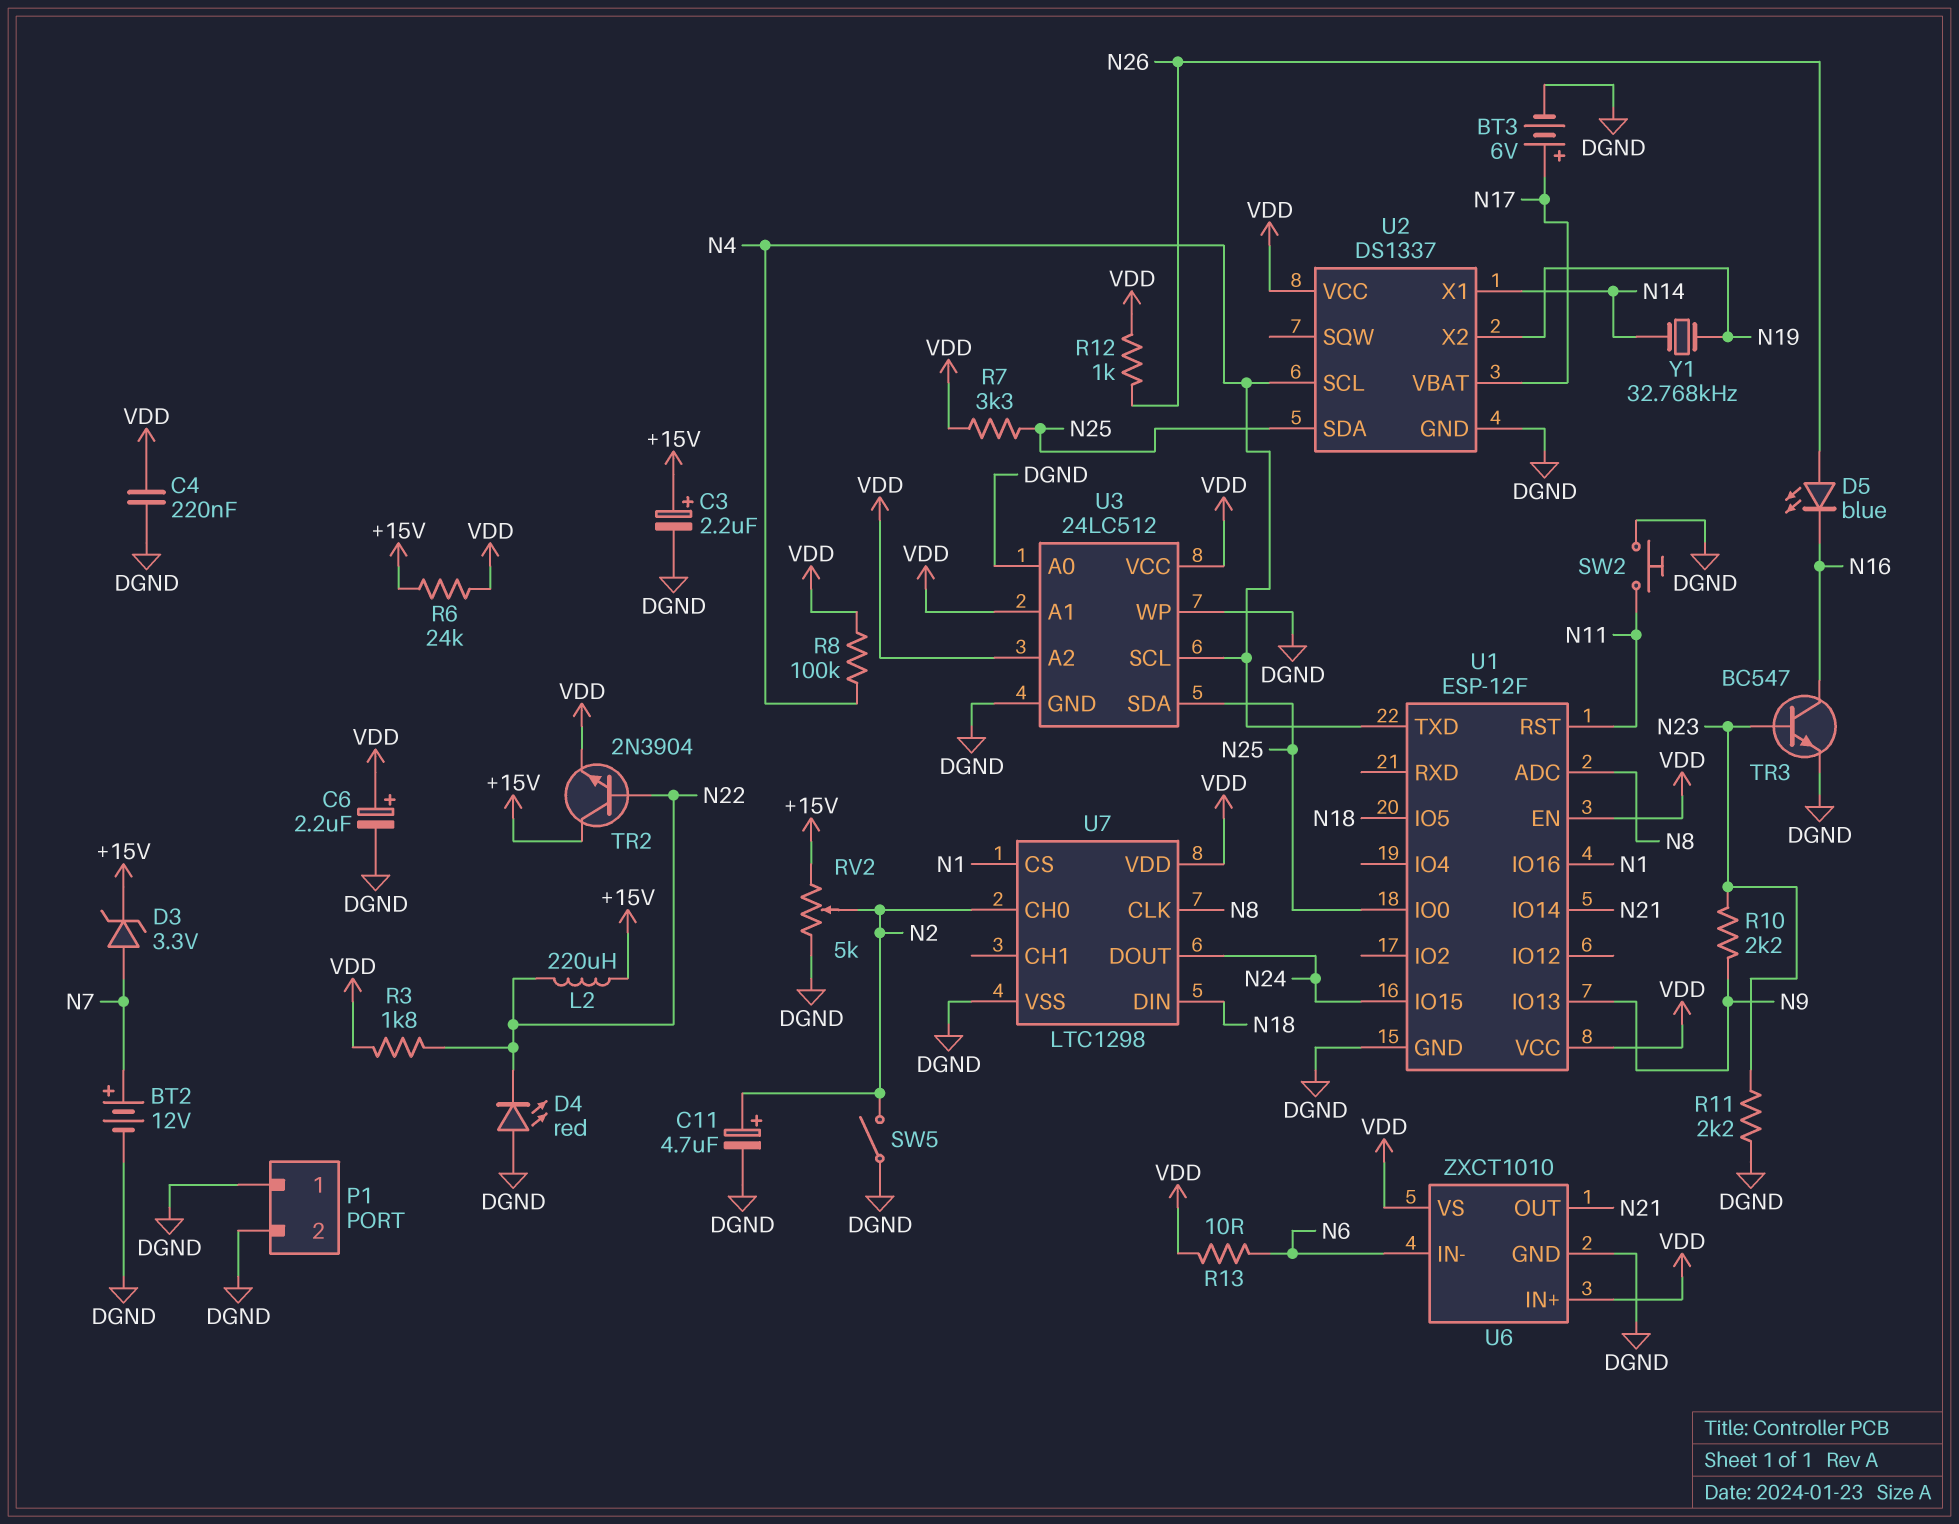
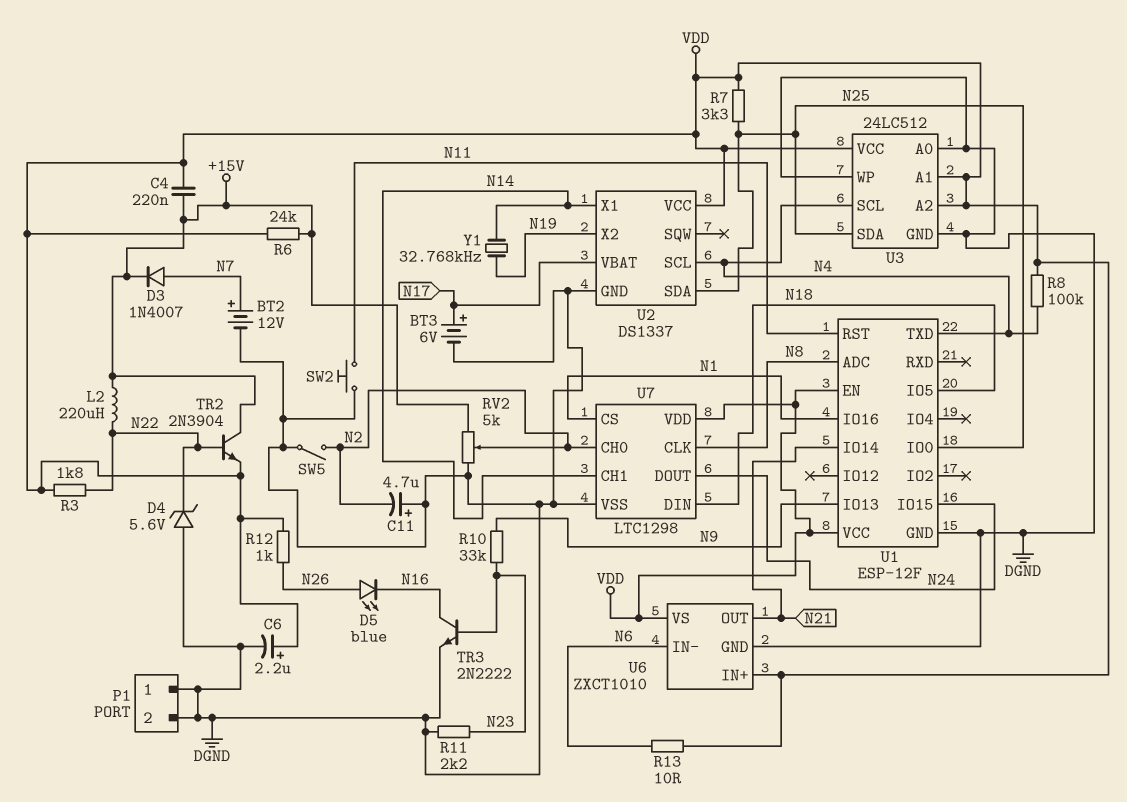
C3: 2.2uF (plus +15V, minus DGND) -> none
C4: 220nF (DGND, VDD) -> 220nF (+15V, VDD)
C11: 4.7uF (plus N2, minus DGND) -> 4.7uF (plus DGND, minus N2)
D3: zener 3.3V (A N7, K +15V) -> diode 1N4007 (A N7, K +15V)
D4: LED red (A DGND, K N22) -> zener 5.6V (A DGND, K N22)
R10: 2.2k (N9, N23) -> 33k (N9, N23)
TR3: NPN BC547 (B N23, C N16, E DGND) -> NPN 2N2222 (B N23, C N16, E DGND)
U7 pin CH1: none -> N14

